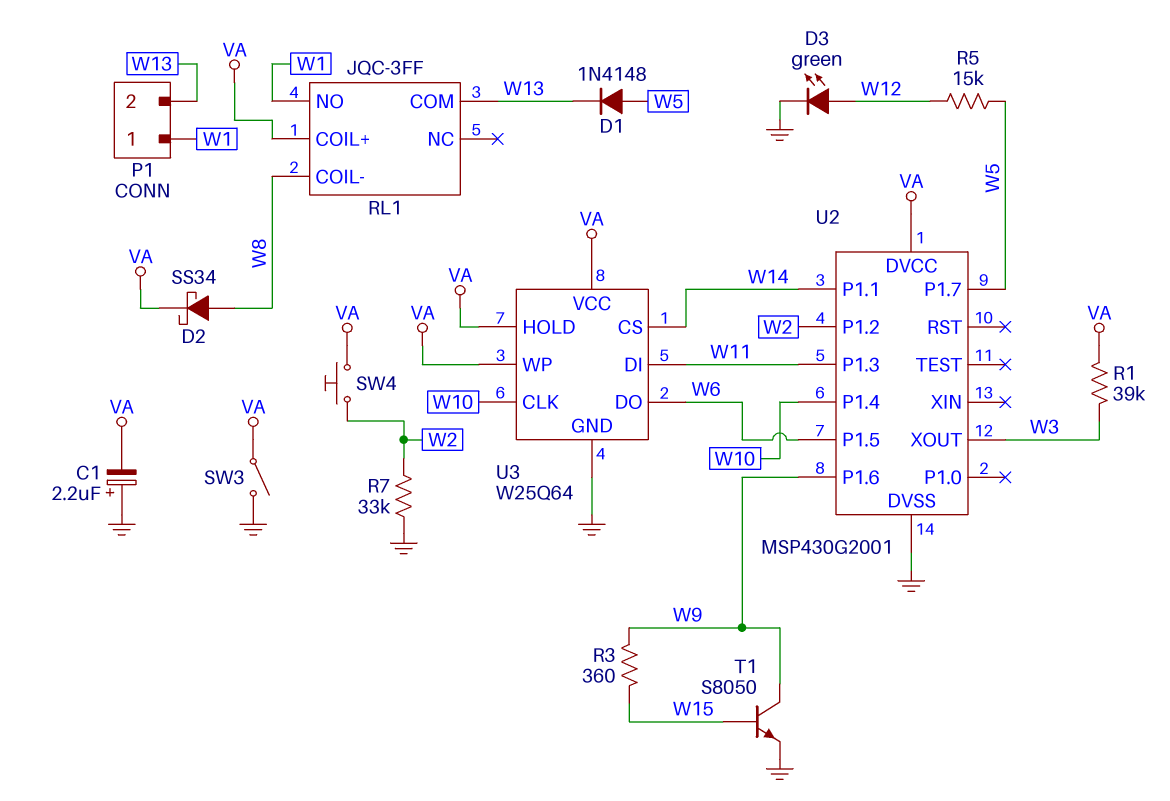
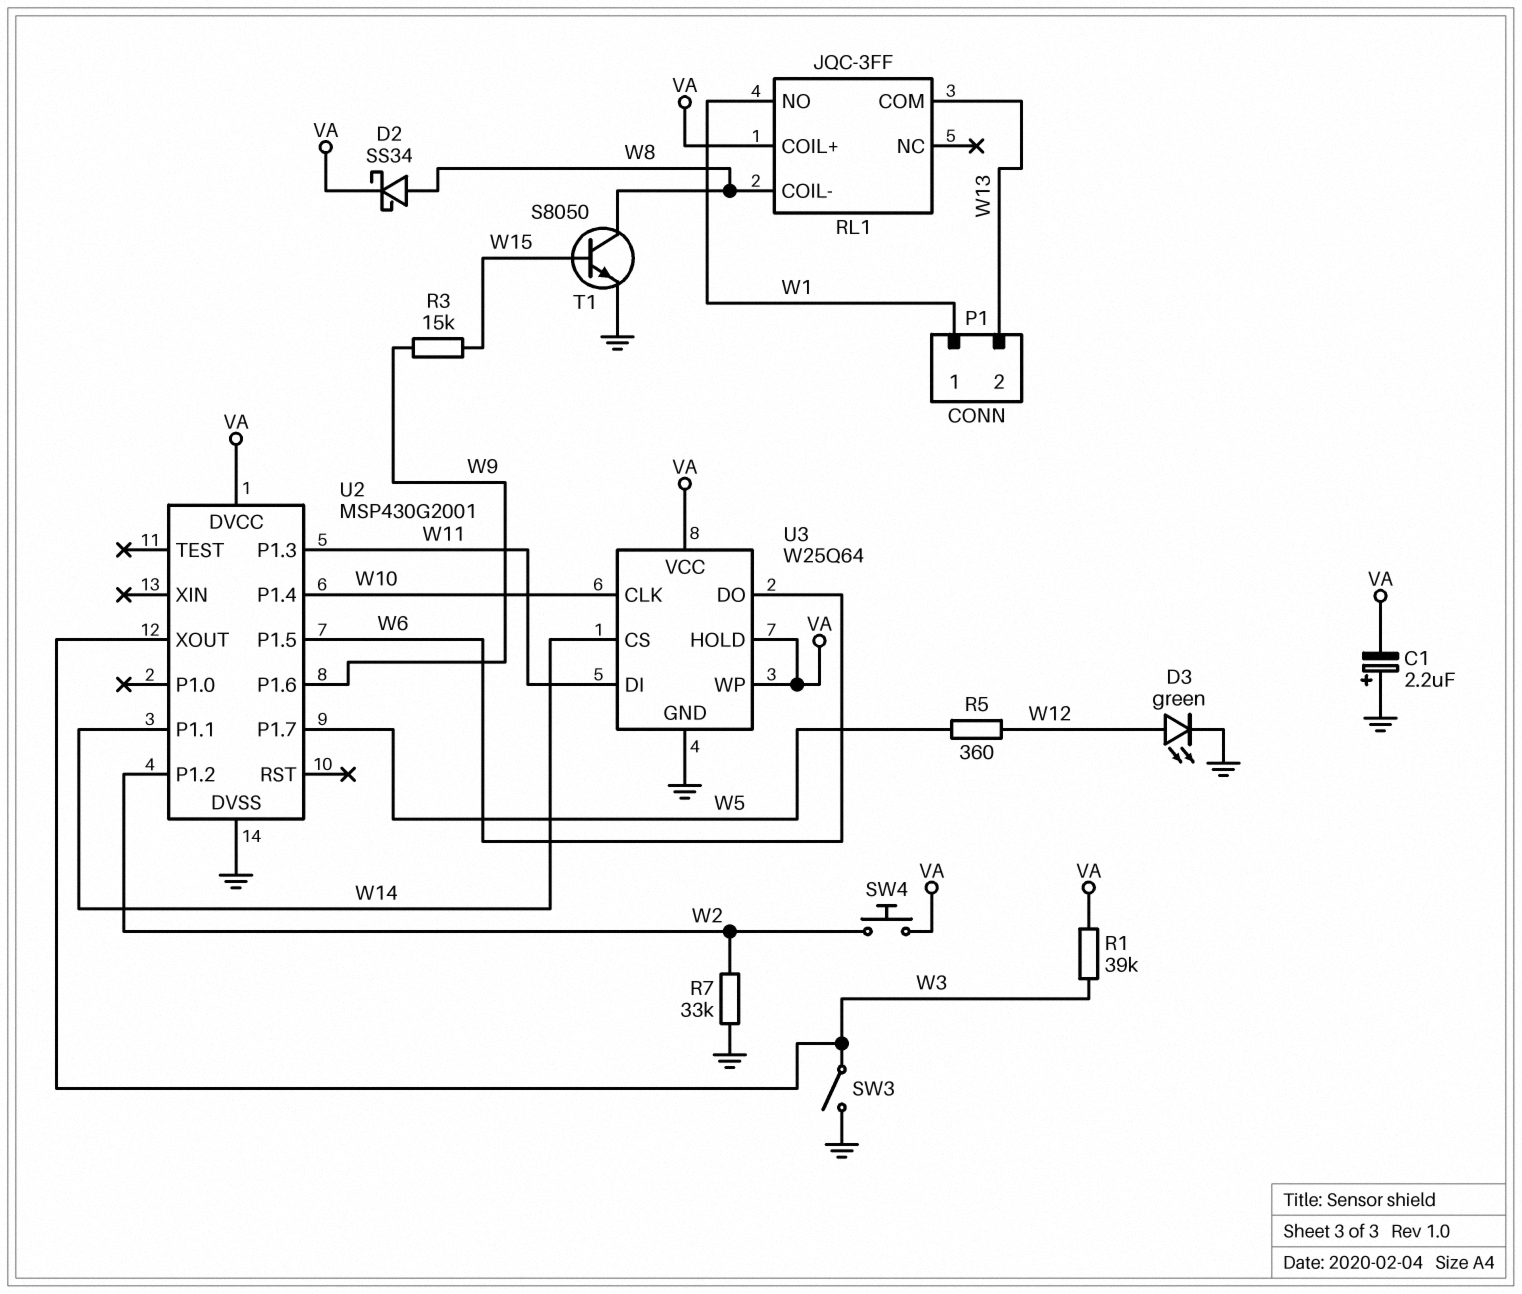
D1: diode 1N4148 (A W5, K W13) -> none
R3: 360 (W9, W15) -> 15k (W9, W15)
R5: 15k (W5, W12) -> 360 (W5, W12)
SW3: switch (GND, VA) -> switch (GND, W3)
T1: NPN S8050 (B W15, C W9, E GND) -> NPN S8050 (B W15, C W8, E GND)

